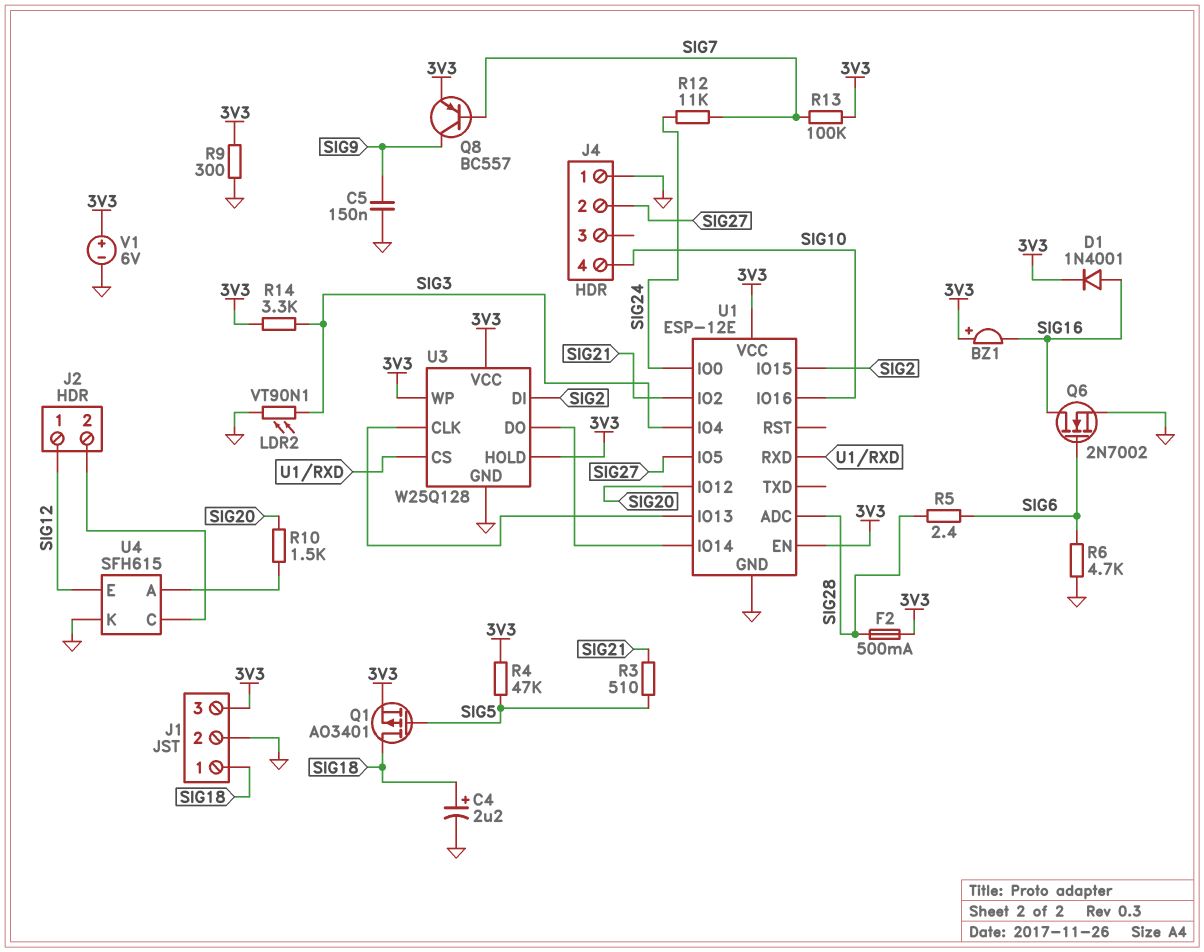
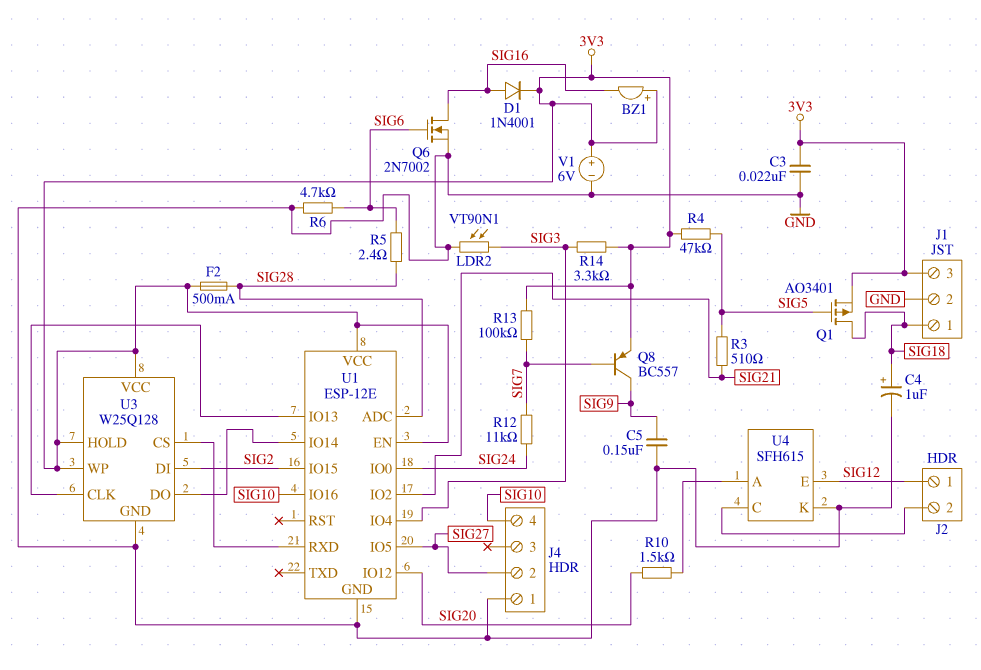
C3: none -> 22nF (3V3, GND)
C4: 2.2uF (plus SIG18, minus GND) -> 1uF (plus SIG18, minus GND)
R9: 300 (3V3, GND) -> none

